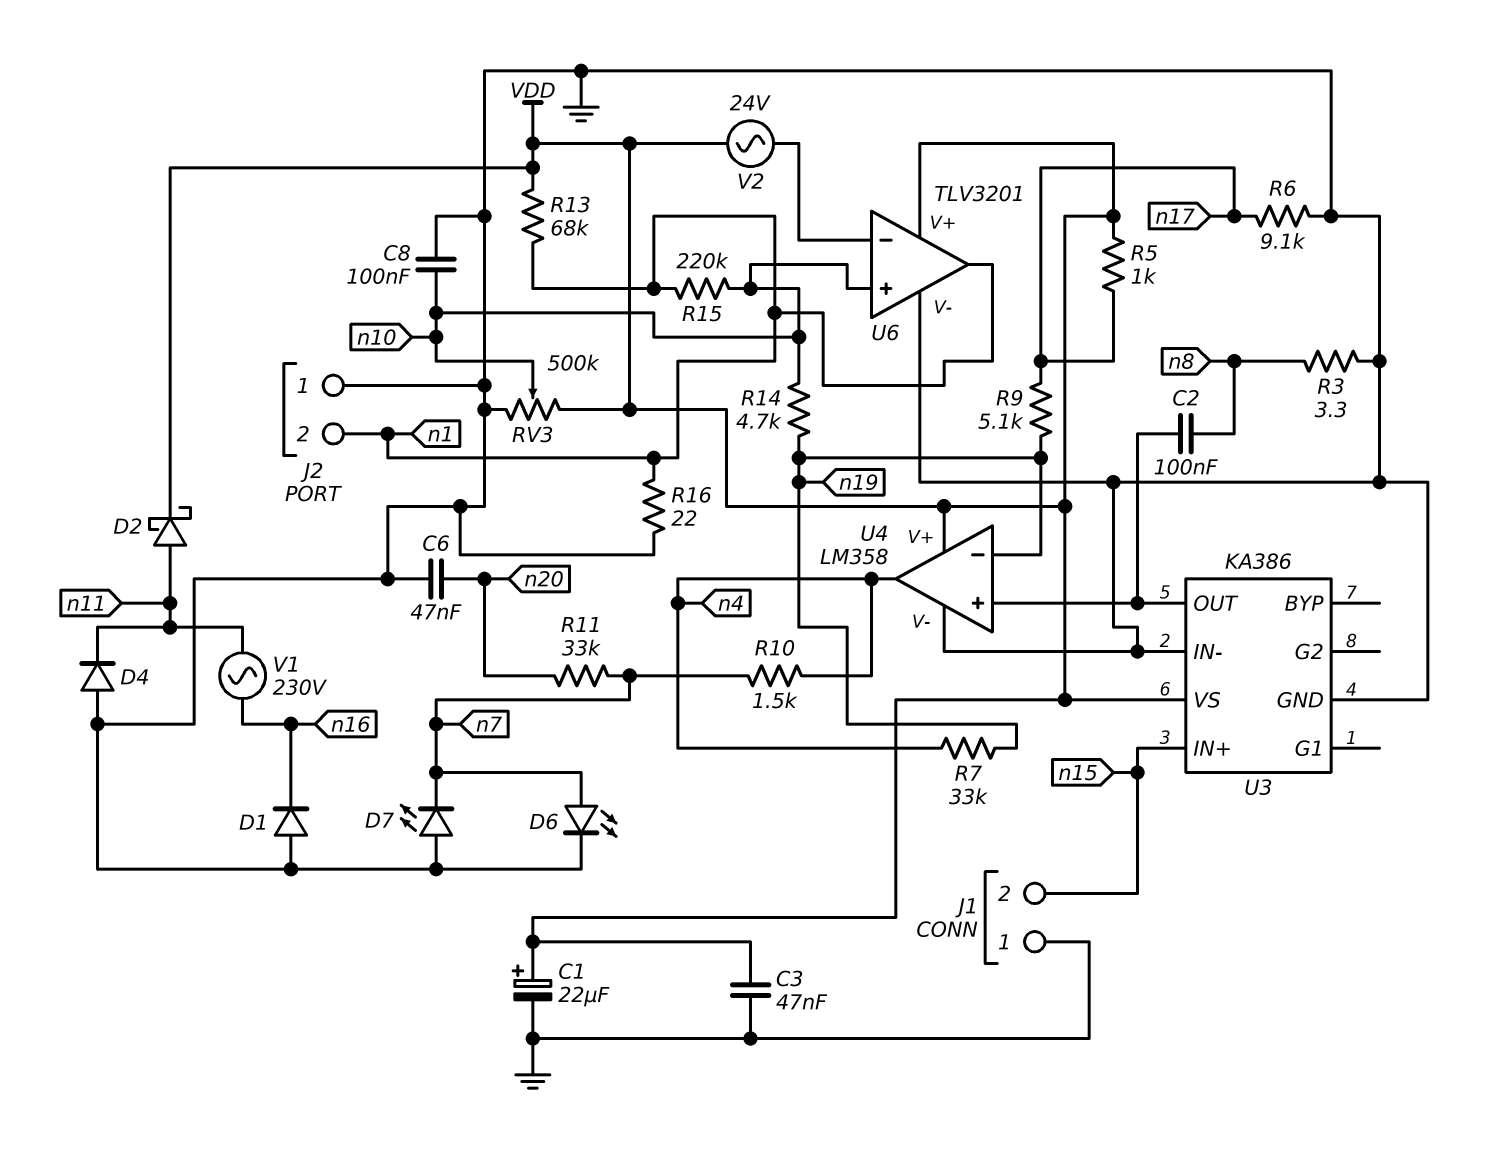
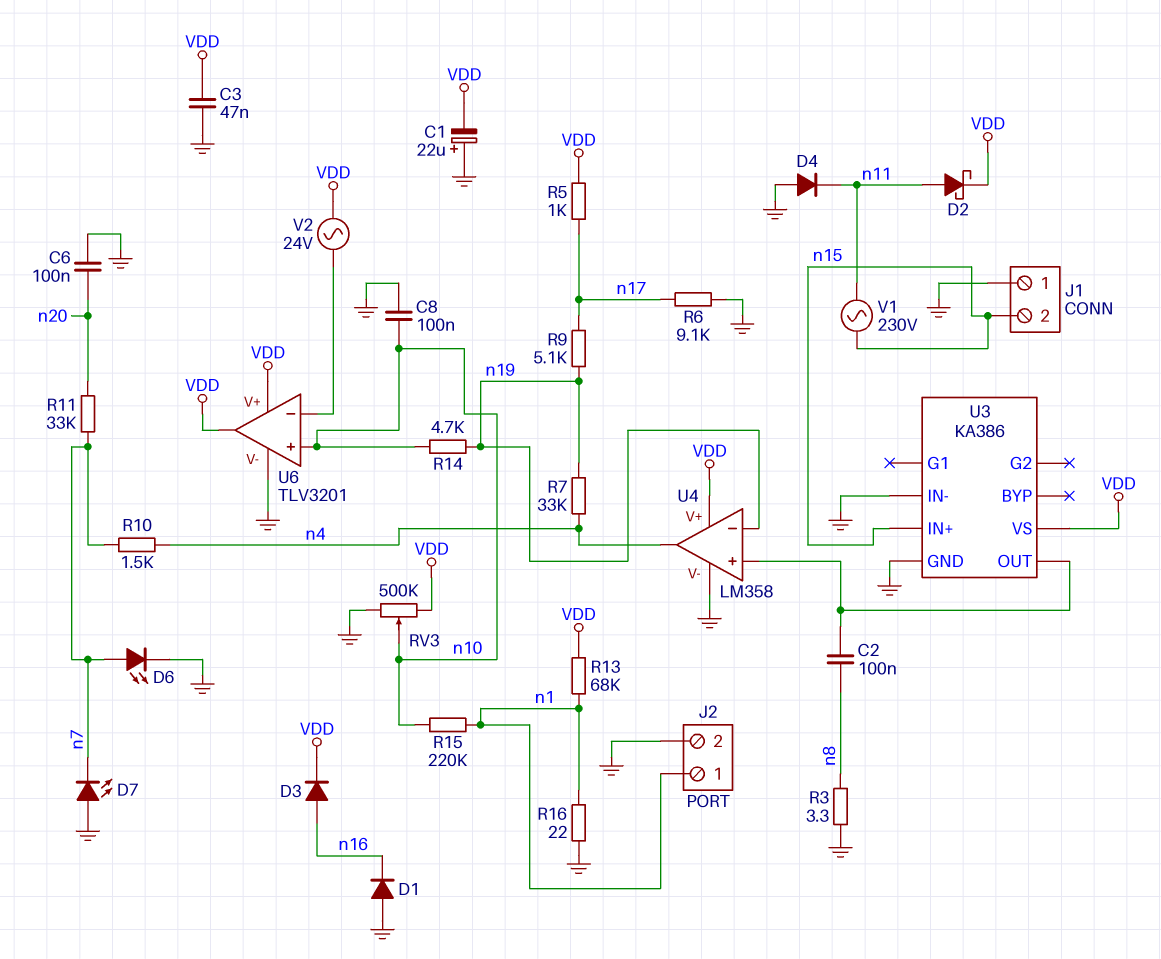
C1: 22uF (plus VDD, minus GND) -> 22uF (plus GND, minus VDD)
C6: 47nF (GND, n20) -> 100nF (GND, n20)
D3: none -> diode (A n16, K VDD)
J2 pin 1: GND -> n1
J2 pin 2: n1 -> GND
U6 pin out: n1 -> VDD
V1: AC 230V (n11, n16) -> AC 230V (n11, n15)

